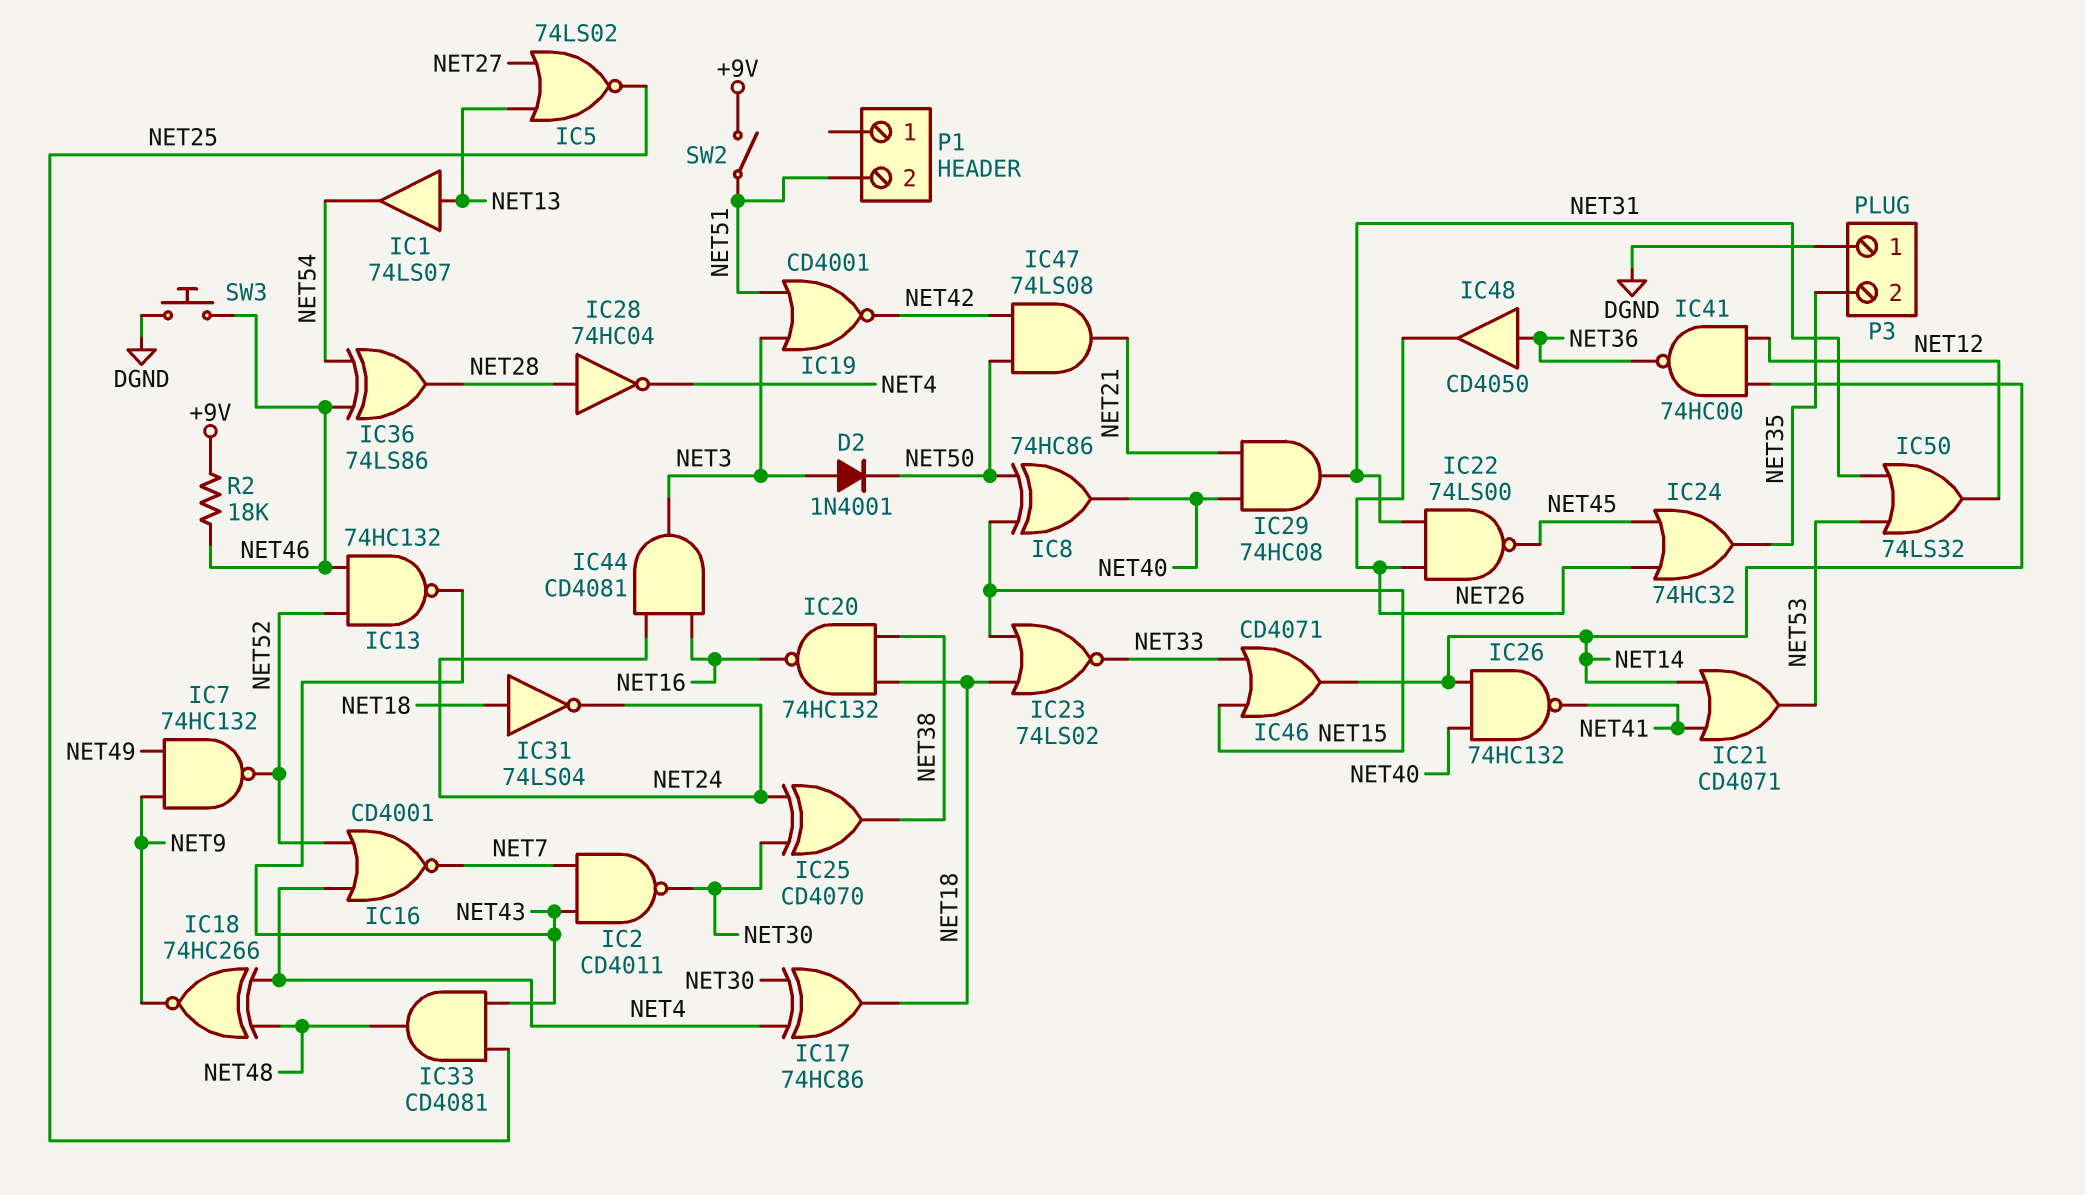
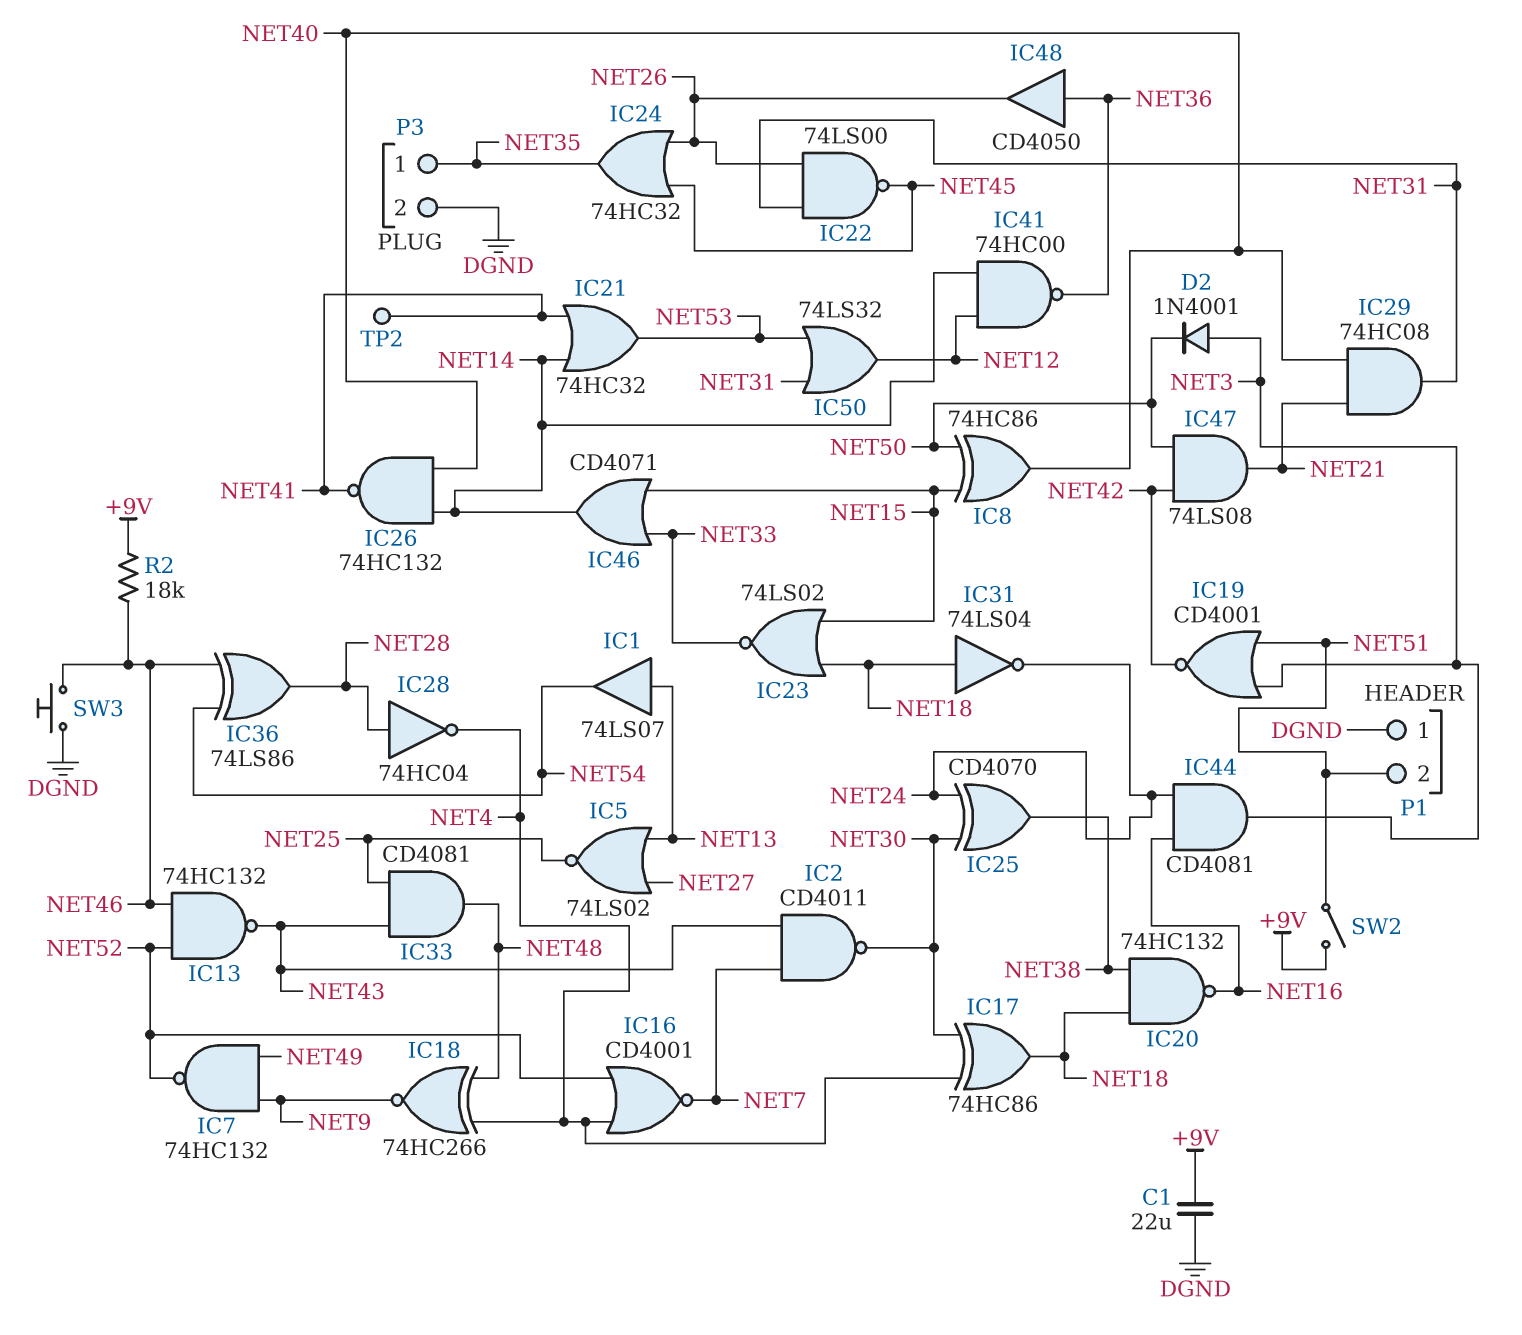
C1: none -> 22uF (+9V, DGND)
IC21: OR CD4071 (in NET14, in NET41, out NET53) -> OR 74HC32 (in NET14, in NET41, out NET53)
P1 pin 1: none -> DGND
P3 pin 1: DGND -> NET35
P3 pin 2: NET35 -> DGND
TP2: none -> test point (NET41)

